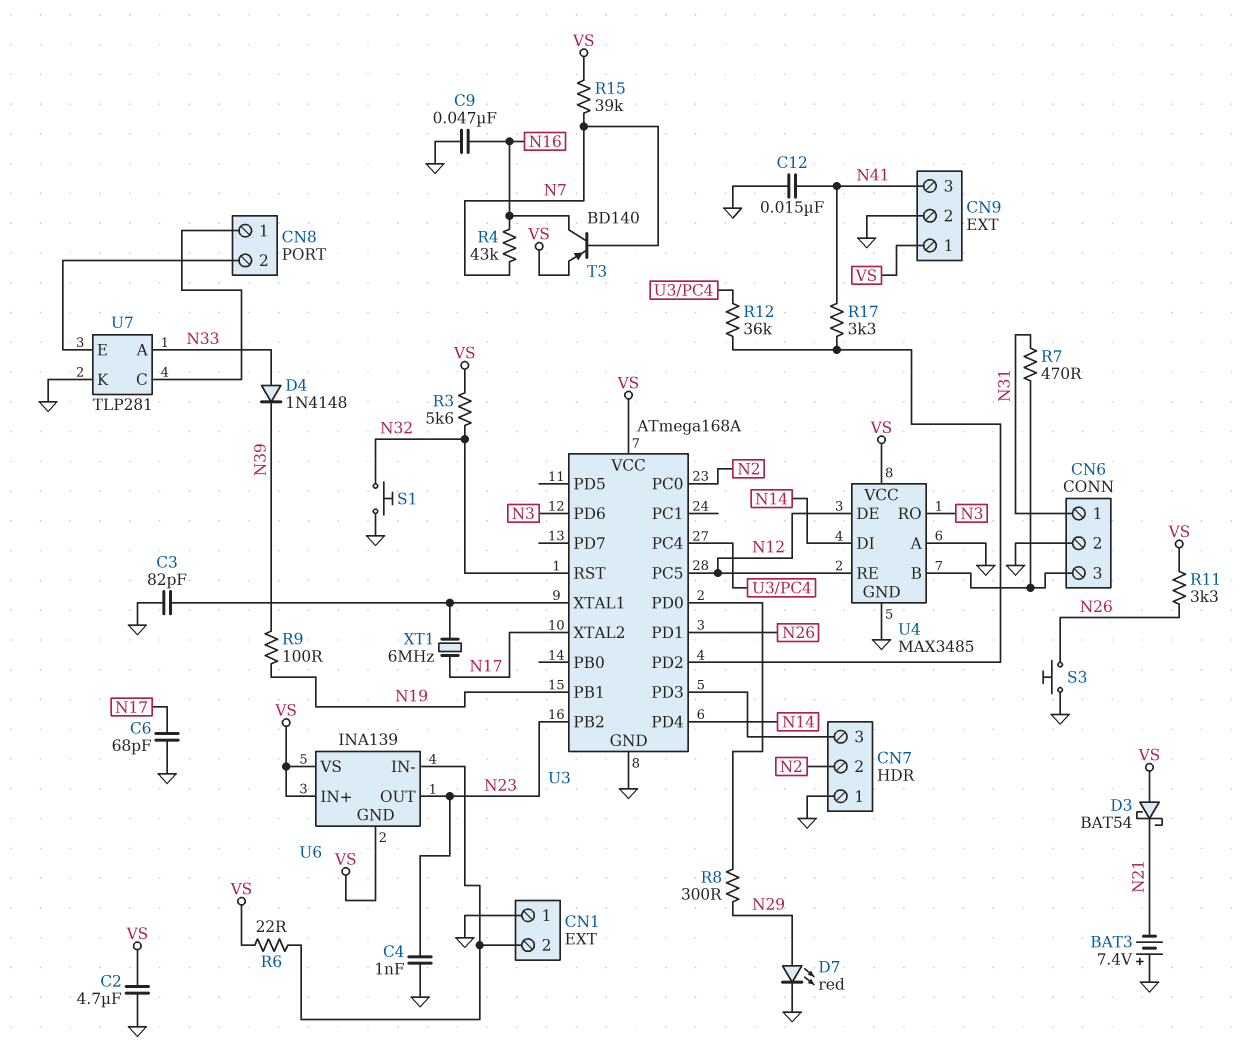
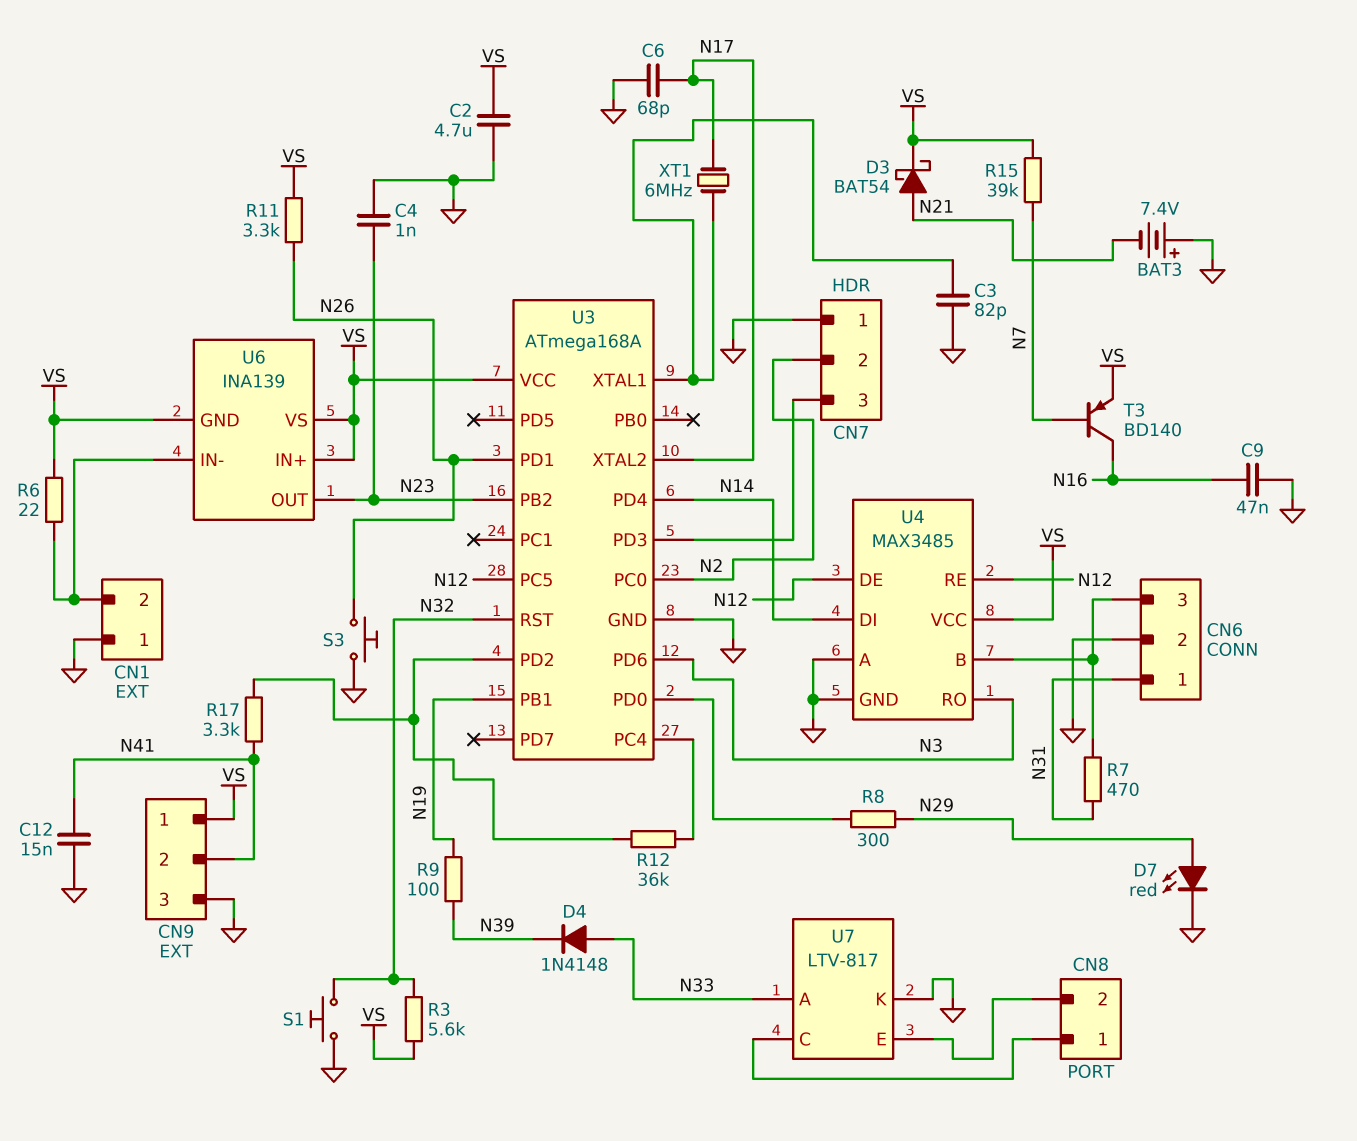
CN9 pin 2: GND -> N41
CN9 pin 3: N41 -> GND
D3: schottky BAT54 (A VS, K N21) -> schottky BAT54 (A N21, K VS)
R4: 43k (N7, N16) -> none
U7: TLP281 -> LTV-817

